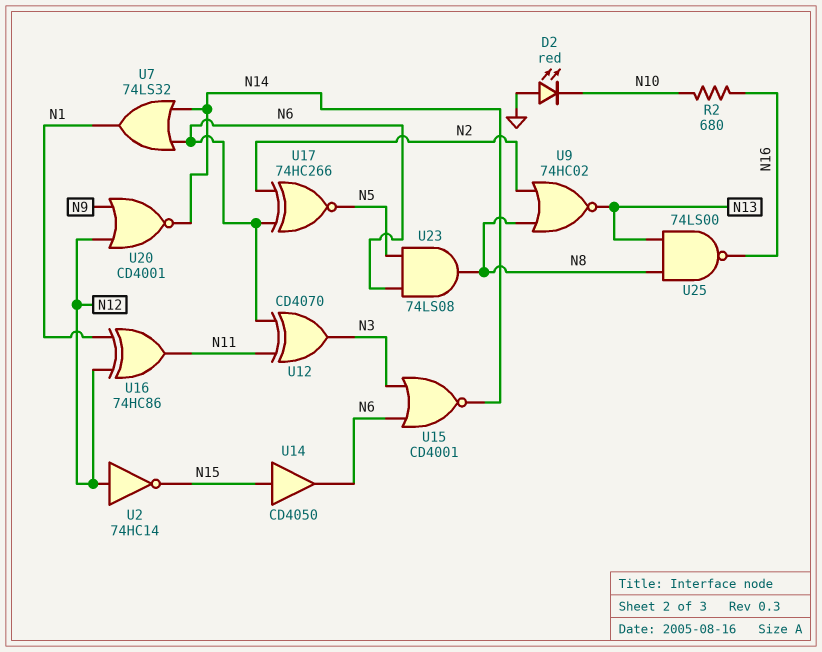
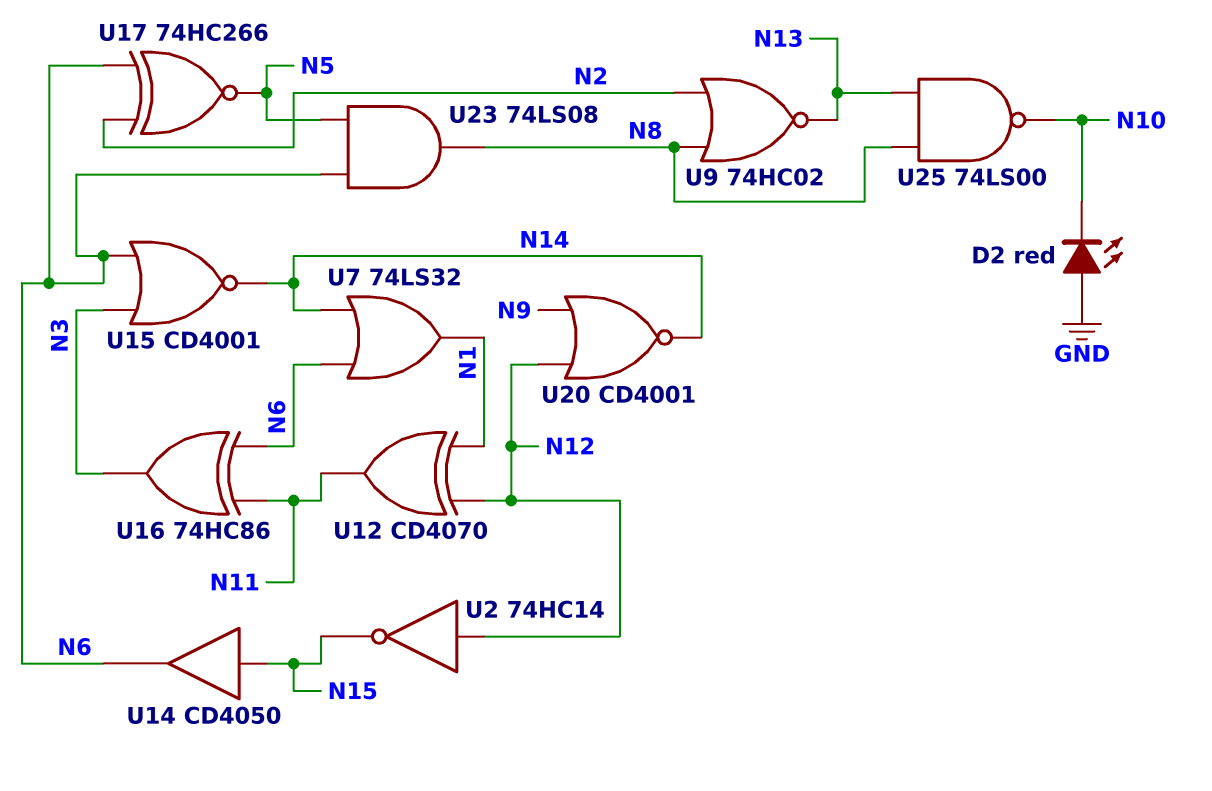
R2: 680 (N10, N16) -> none
U12: XOR CD4070 (in N6, in N11, out N3) -> XOR CD4070 (in N1, in N12, out N11)
U16: XOR 74HC86 (in N1, in N12, out N11) -> XOR 74HC86 (in N6, in N11, out N3)
U25: NAND 74LS00 (in N8, in N13, out N16) -> NAND 74LS00 (in N8, in N13, out N10)

